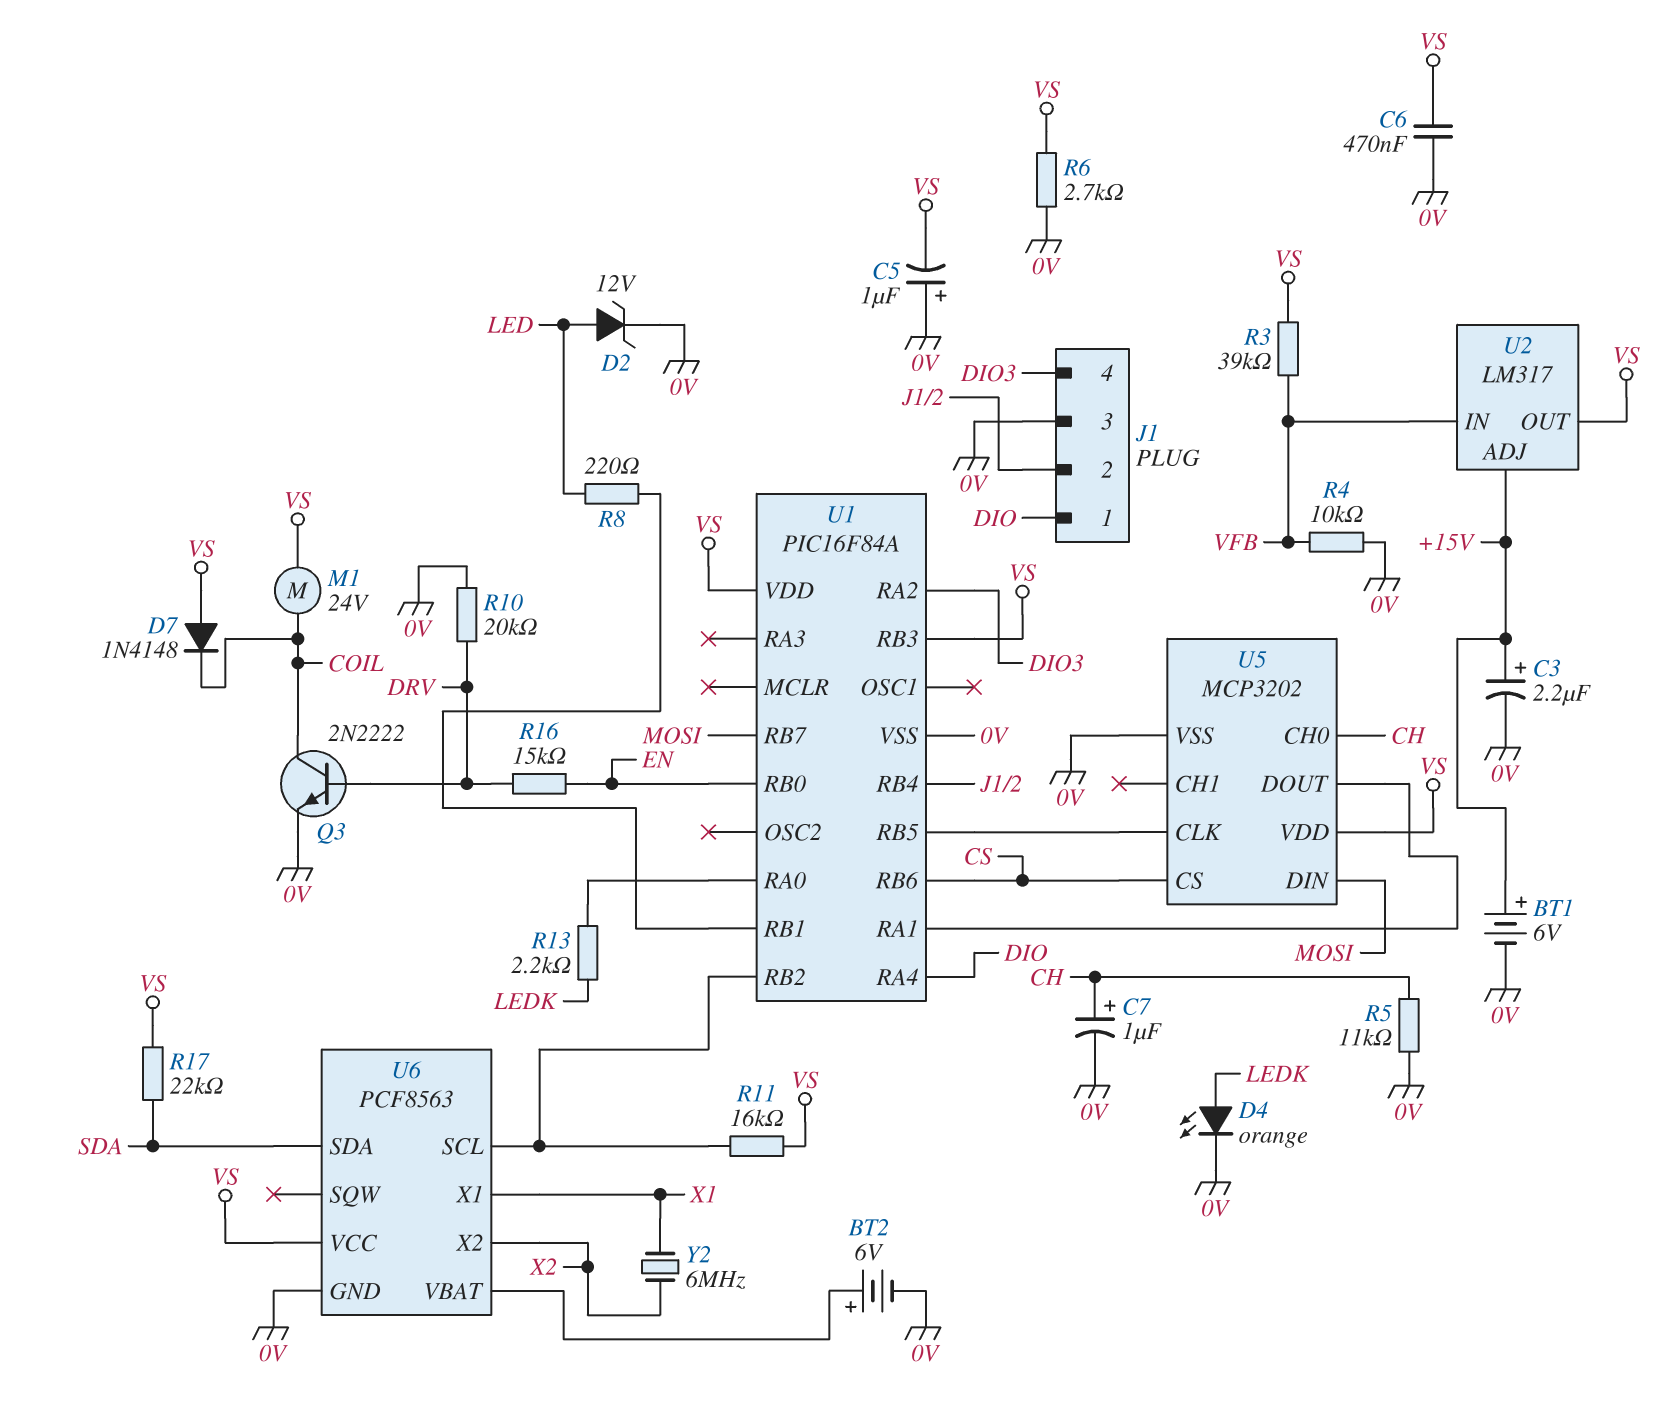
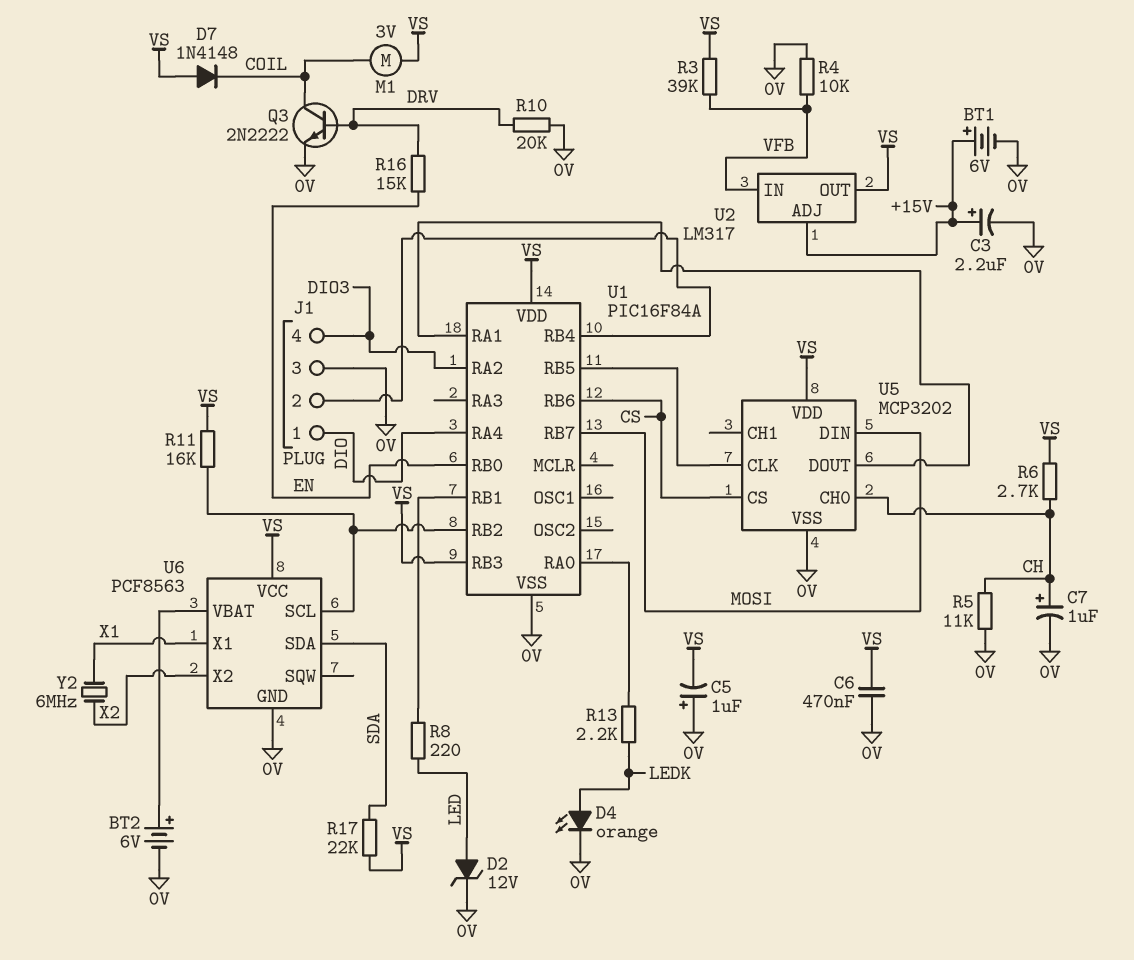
M1: motor 24V (COIL, VS) -> motor 3V (COIL, VS)
R6: 2.7k (0V, VS) -> 2.7k (CH, VS)

